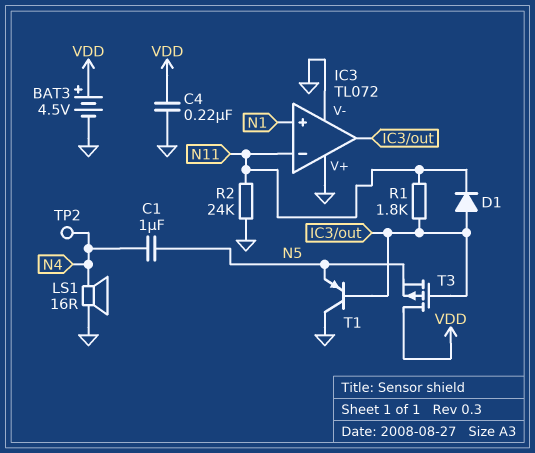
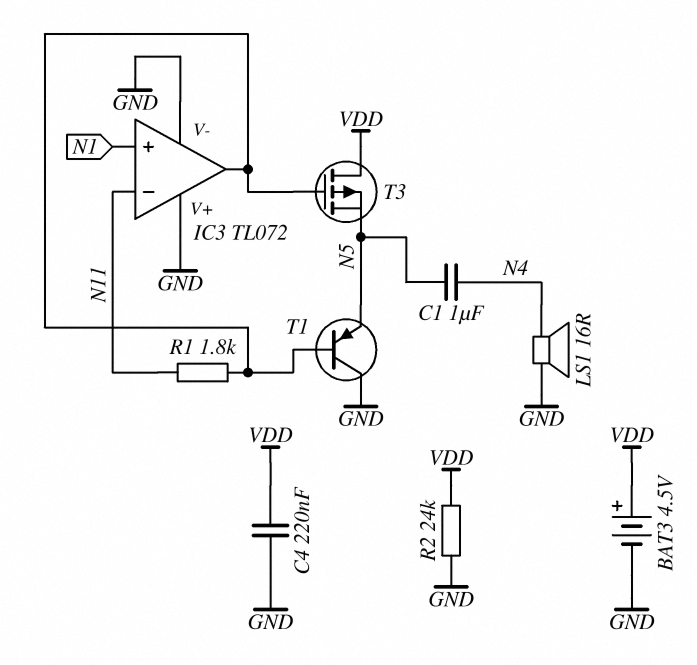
D1: diode (A IC3/out, K N11) -> none
R2: 24k (GND, N11) -> 24k (GND, VDD)
TP2: test point (N4) -> none

